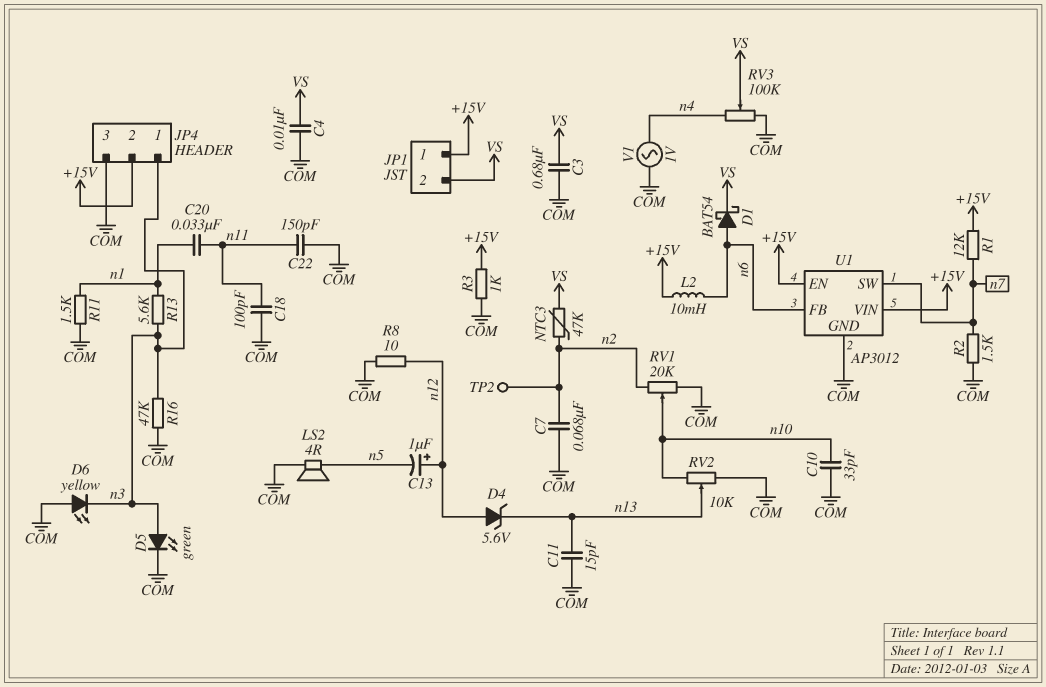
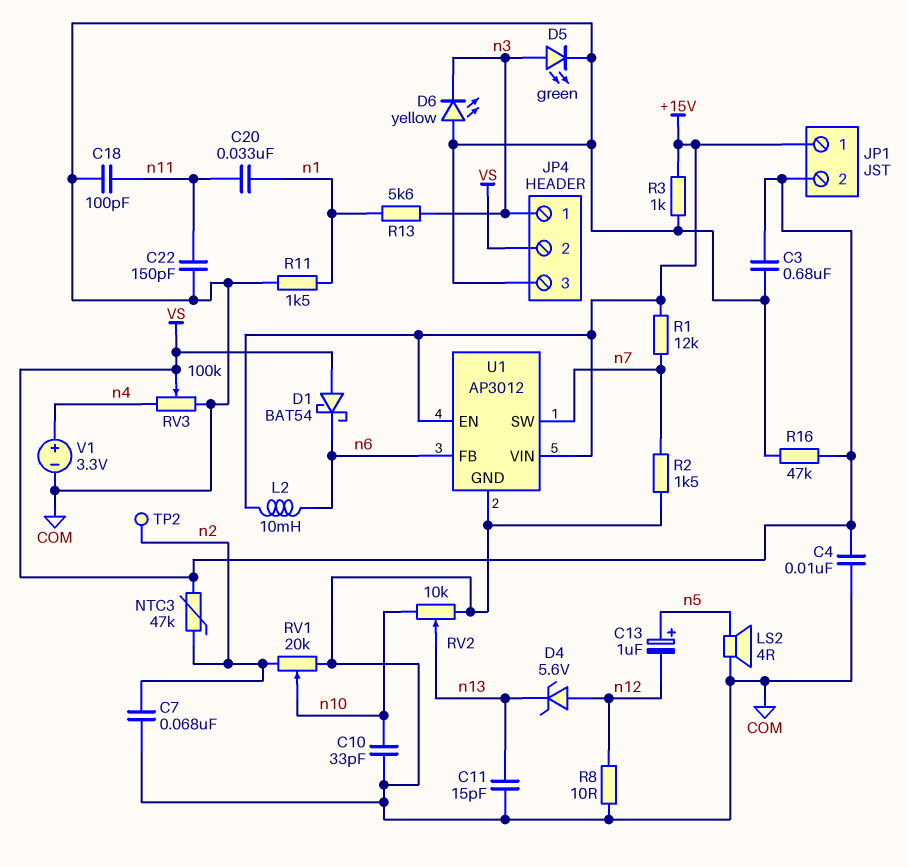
C13: 1uF (plus n12, minus n5) -> 1uF (plus n5, minus n12)
D1: schottky BAT54 (A n6, K VS) -> schottky BAT54 (A VS, K n6)
JP4 pin 2: +15V -> VS
R16: 47k (COM, n3) -> 47k (COM, VS)
V1: AC 1V (COM, n4) -> 3.3V (plus n4, minus COM)

